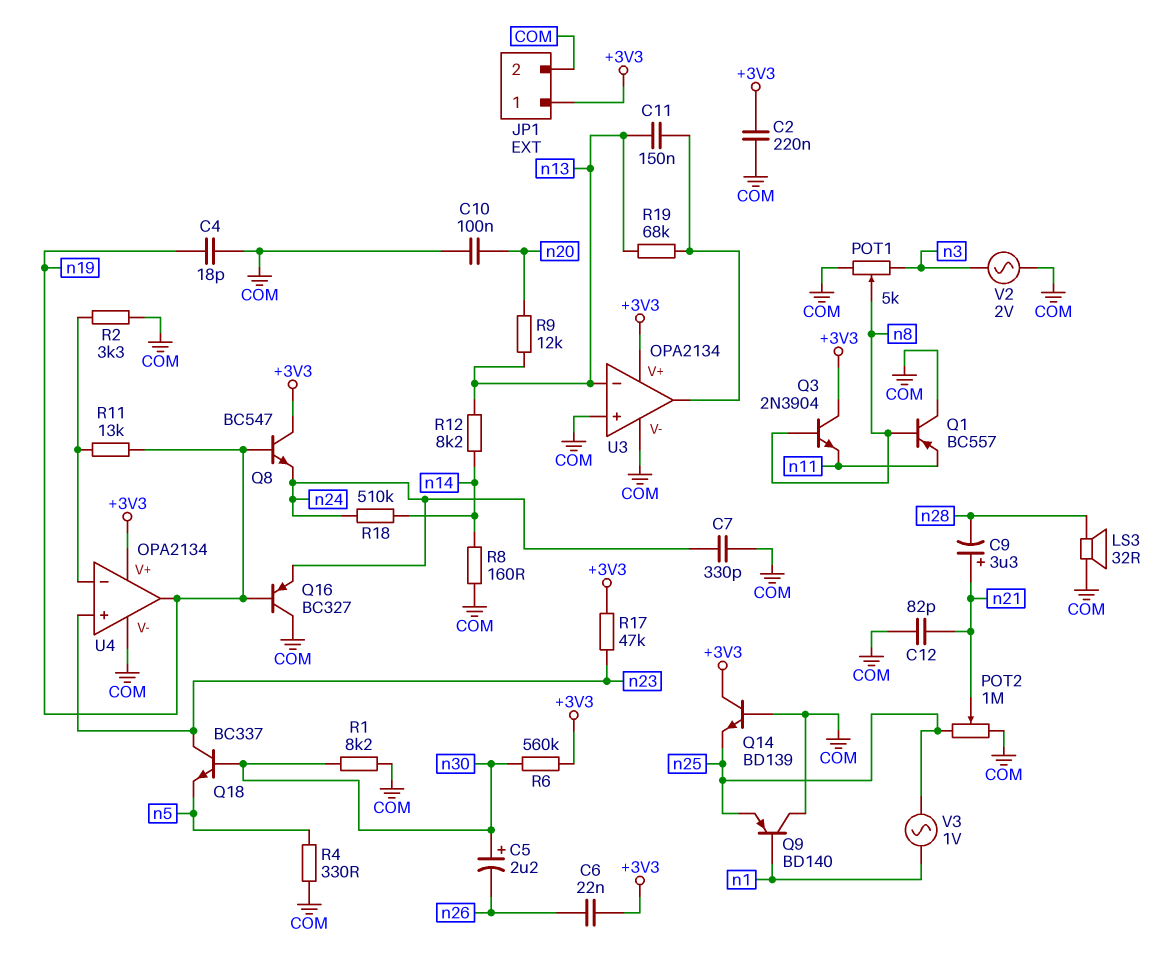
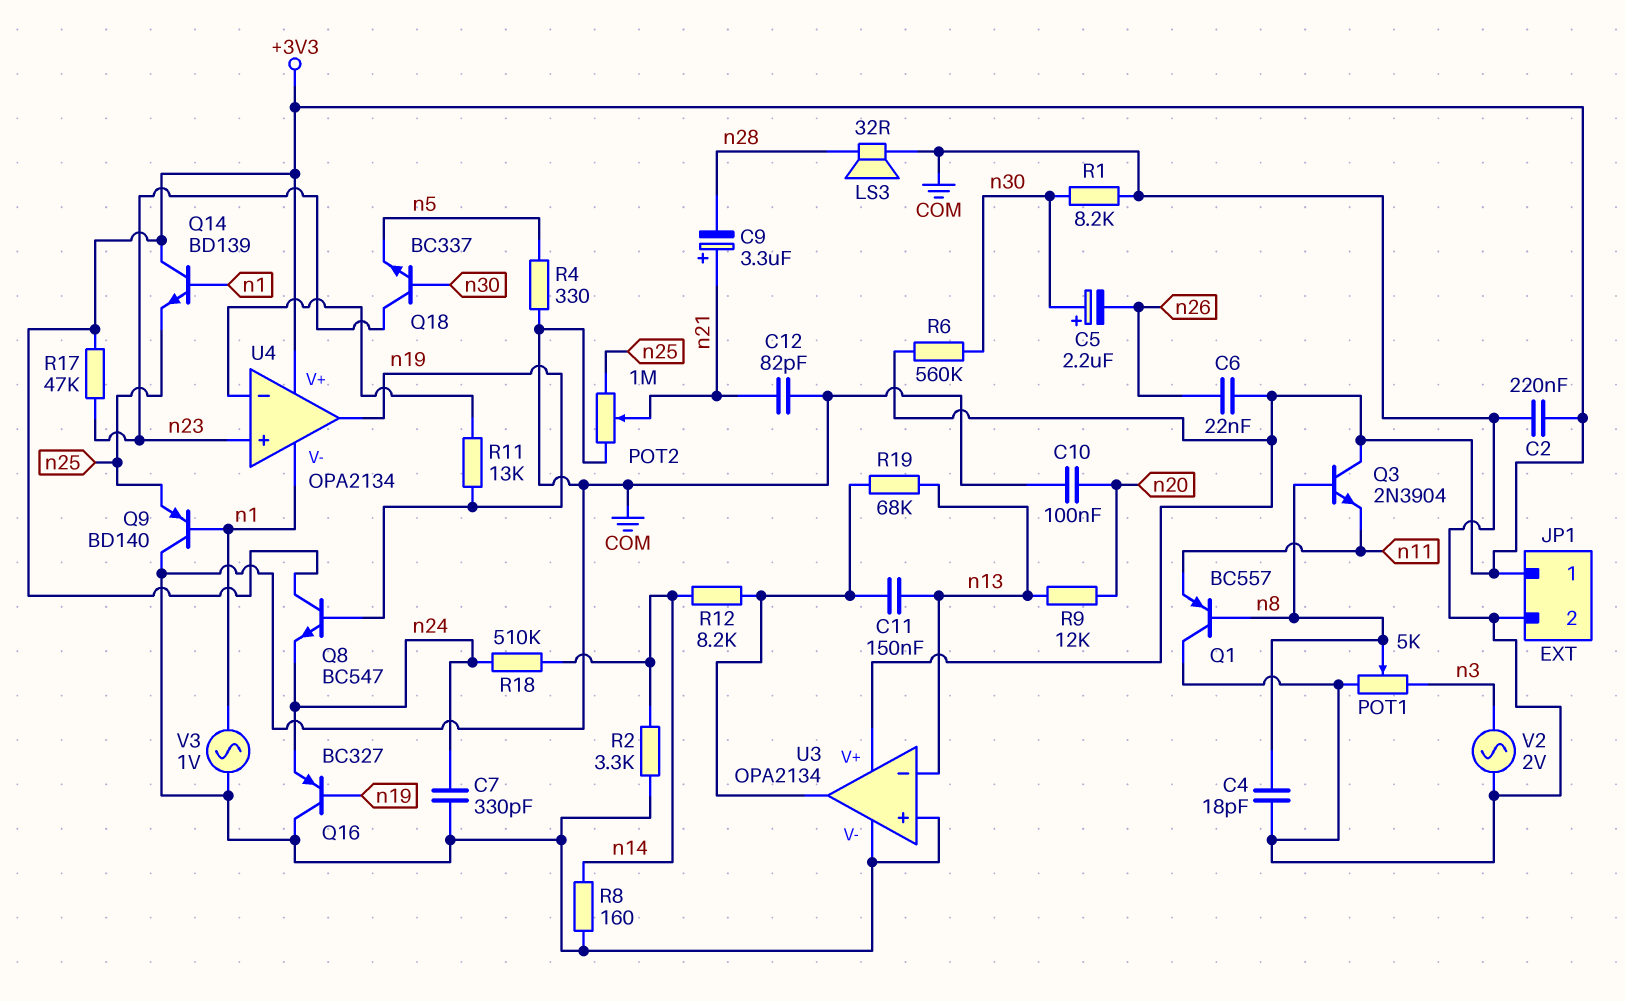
C4: 18pF (COM, n19) -> 18pF (COM, n8)
Q14: NPN BD139 (B COM, C +3V3, E n25) -> NPN BD139 (B n1, C +3V3, E n25)
R2: 3.3k (COM, U4/in-) -> 3.3k (COM, n14)
R12: 8.2k (n13, n14) -> 8.2k (U3/out, n14)
U4 pin V-: COM -> n1
V3: AC 1V (n1, n25) -> AC 1V (COM, n1)

